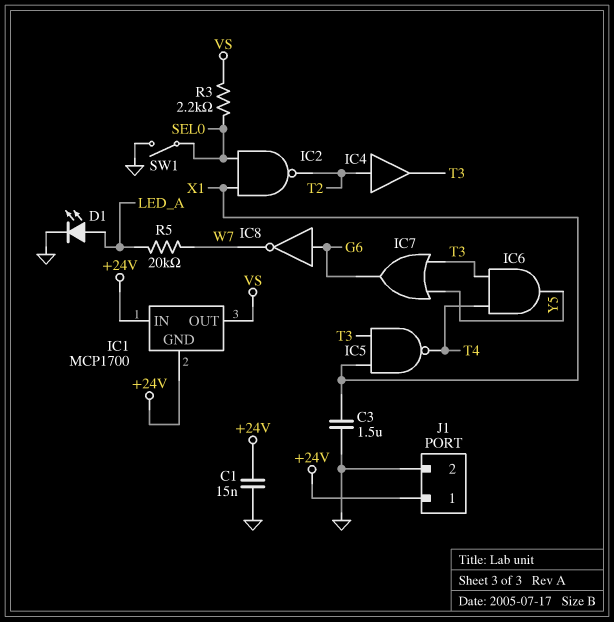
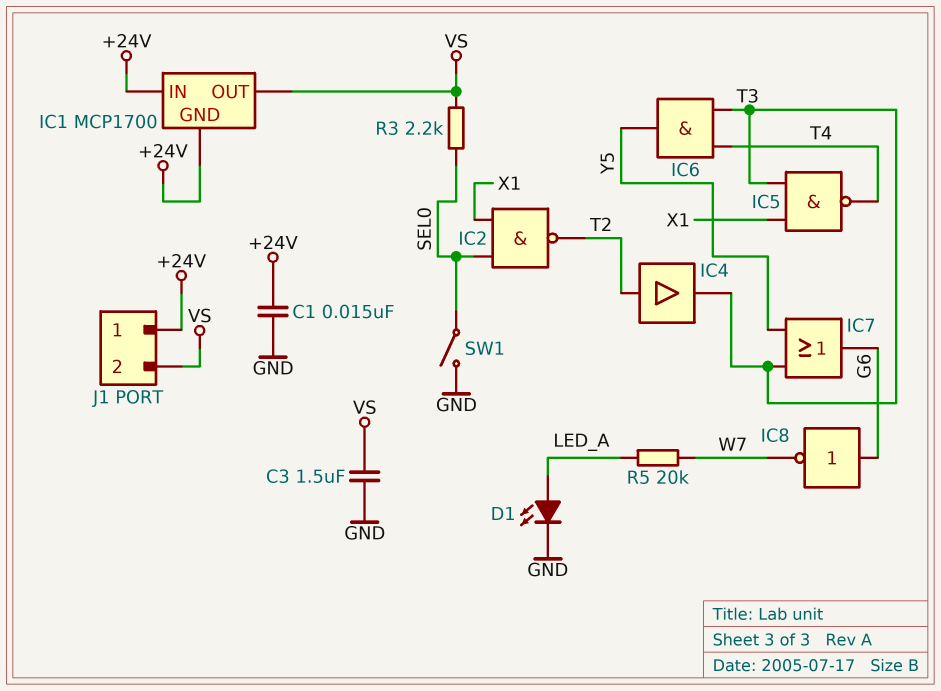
C3: 1.5uF (GND, X1) -> 1.5uF (GND, VS)
J1 pin 2: GND -> VS

